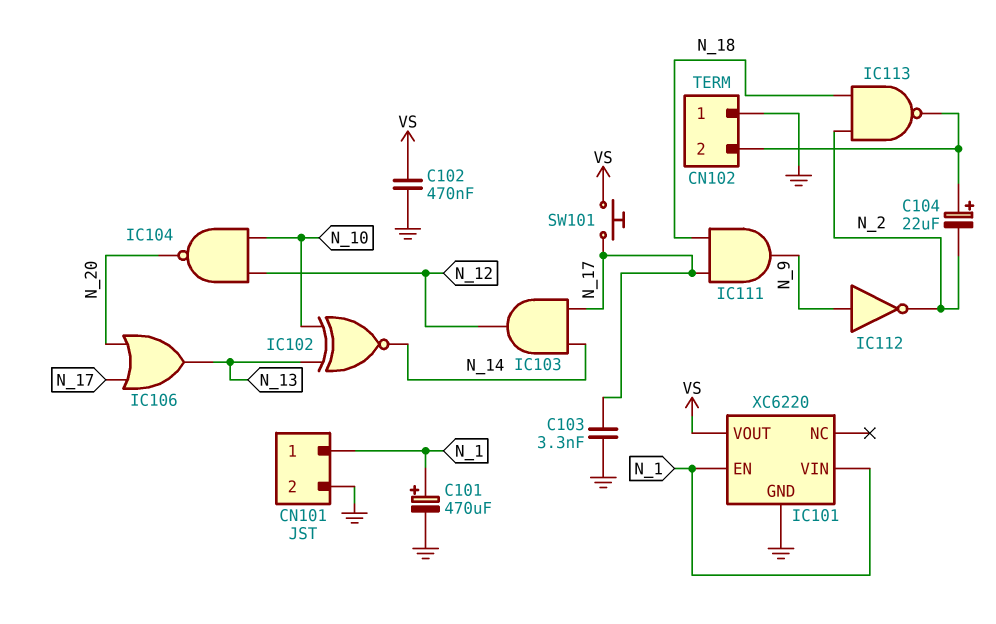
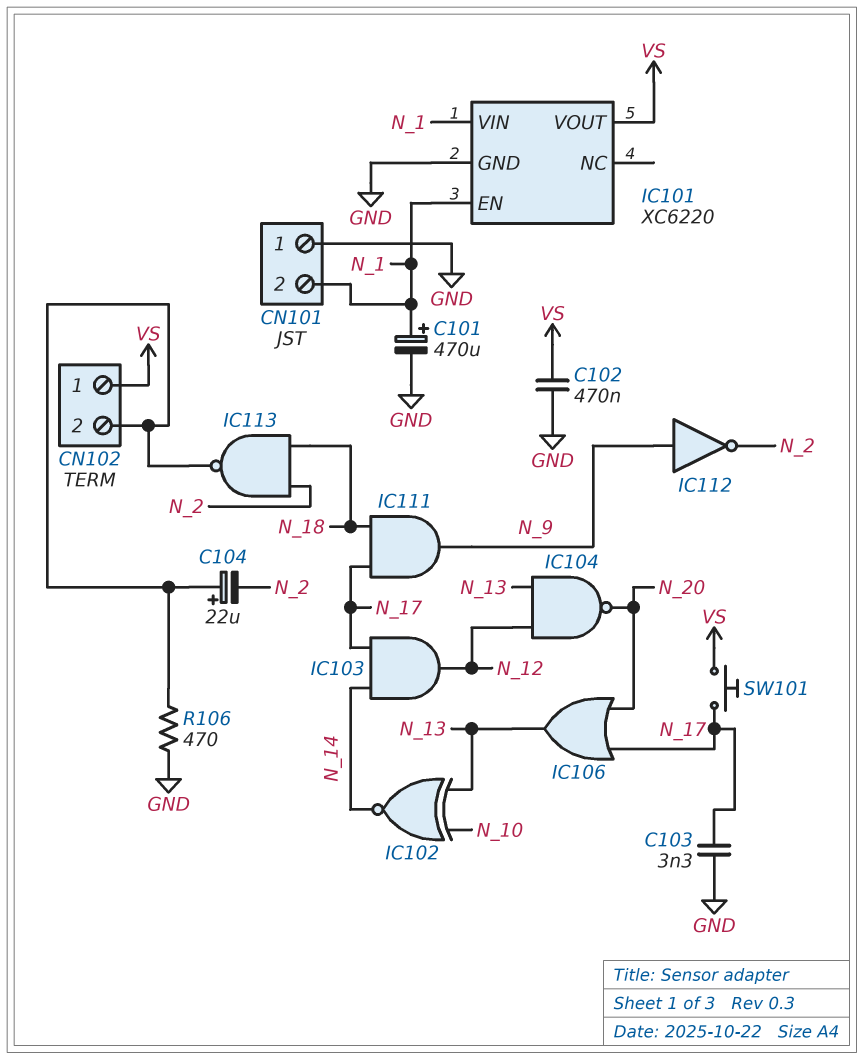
CN101 pin 1: N_1 -> GND
CN101 pin 2: GND -> N_1
CN102 pin 1: GND -> VS
IC104: NAND (in N_10, in N_12, out N_20) -> NAND (in N_12, in N_13, out N_20)
R106: none -> 470 (CN102/2, GND)

